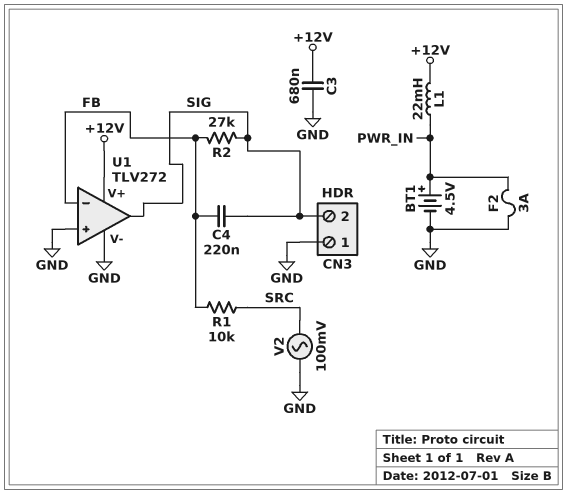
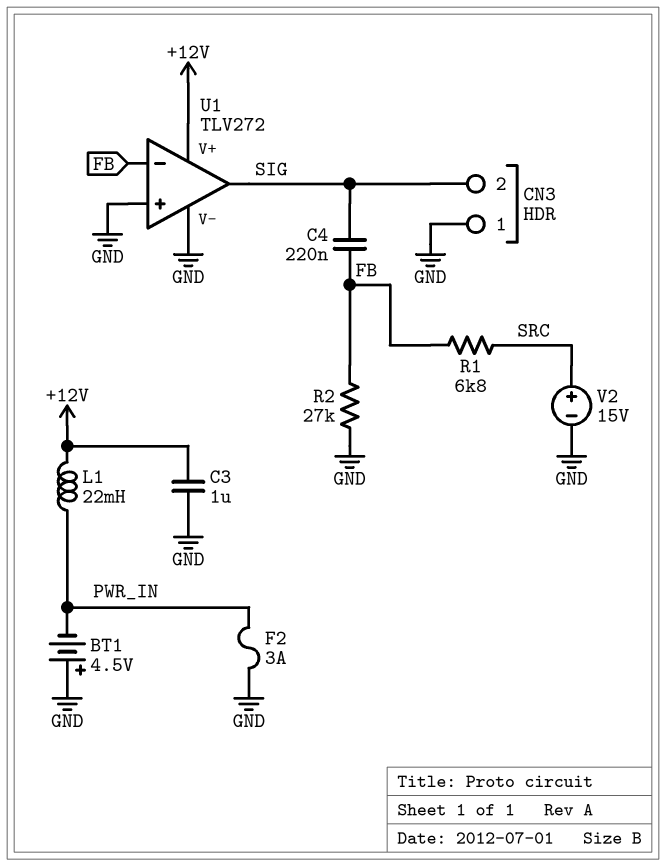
BT1: 4.5V (plus PWR_IN, minus GND) -> 4.5V (plus GND, minus PWR_IN)
C3: 680nF (+12V, GND) -> 1uF (+12V, GND)
R1: 10k (FB, SRC) -> 6.8k (FB, SRC)
R2: 27k (FB, SIG) -> 27k (FB, GND)
V2: AC 100mV (GND, SRC) -> 15V (plus SRC, minus GND)

